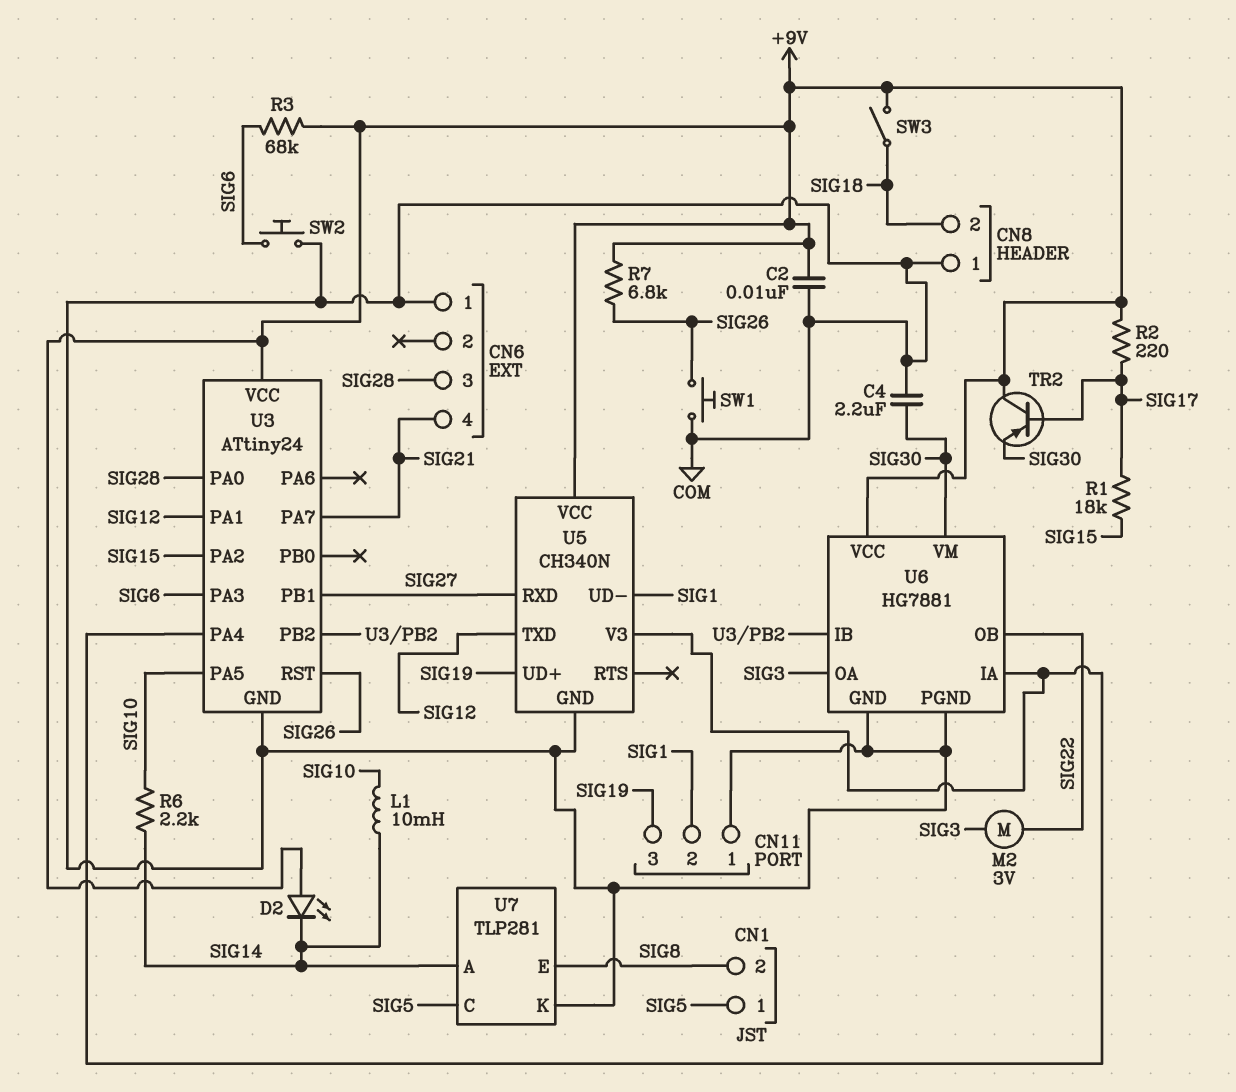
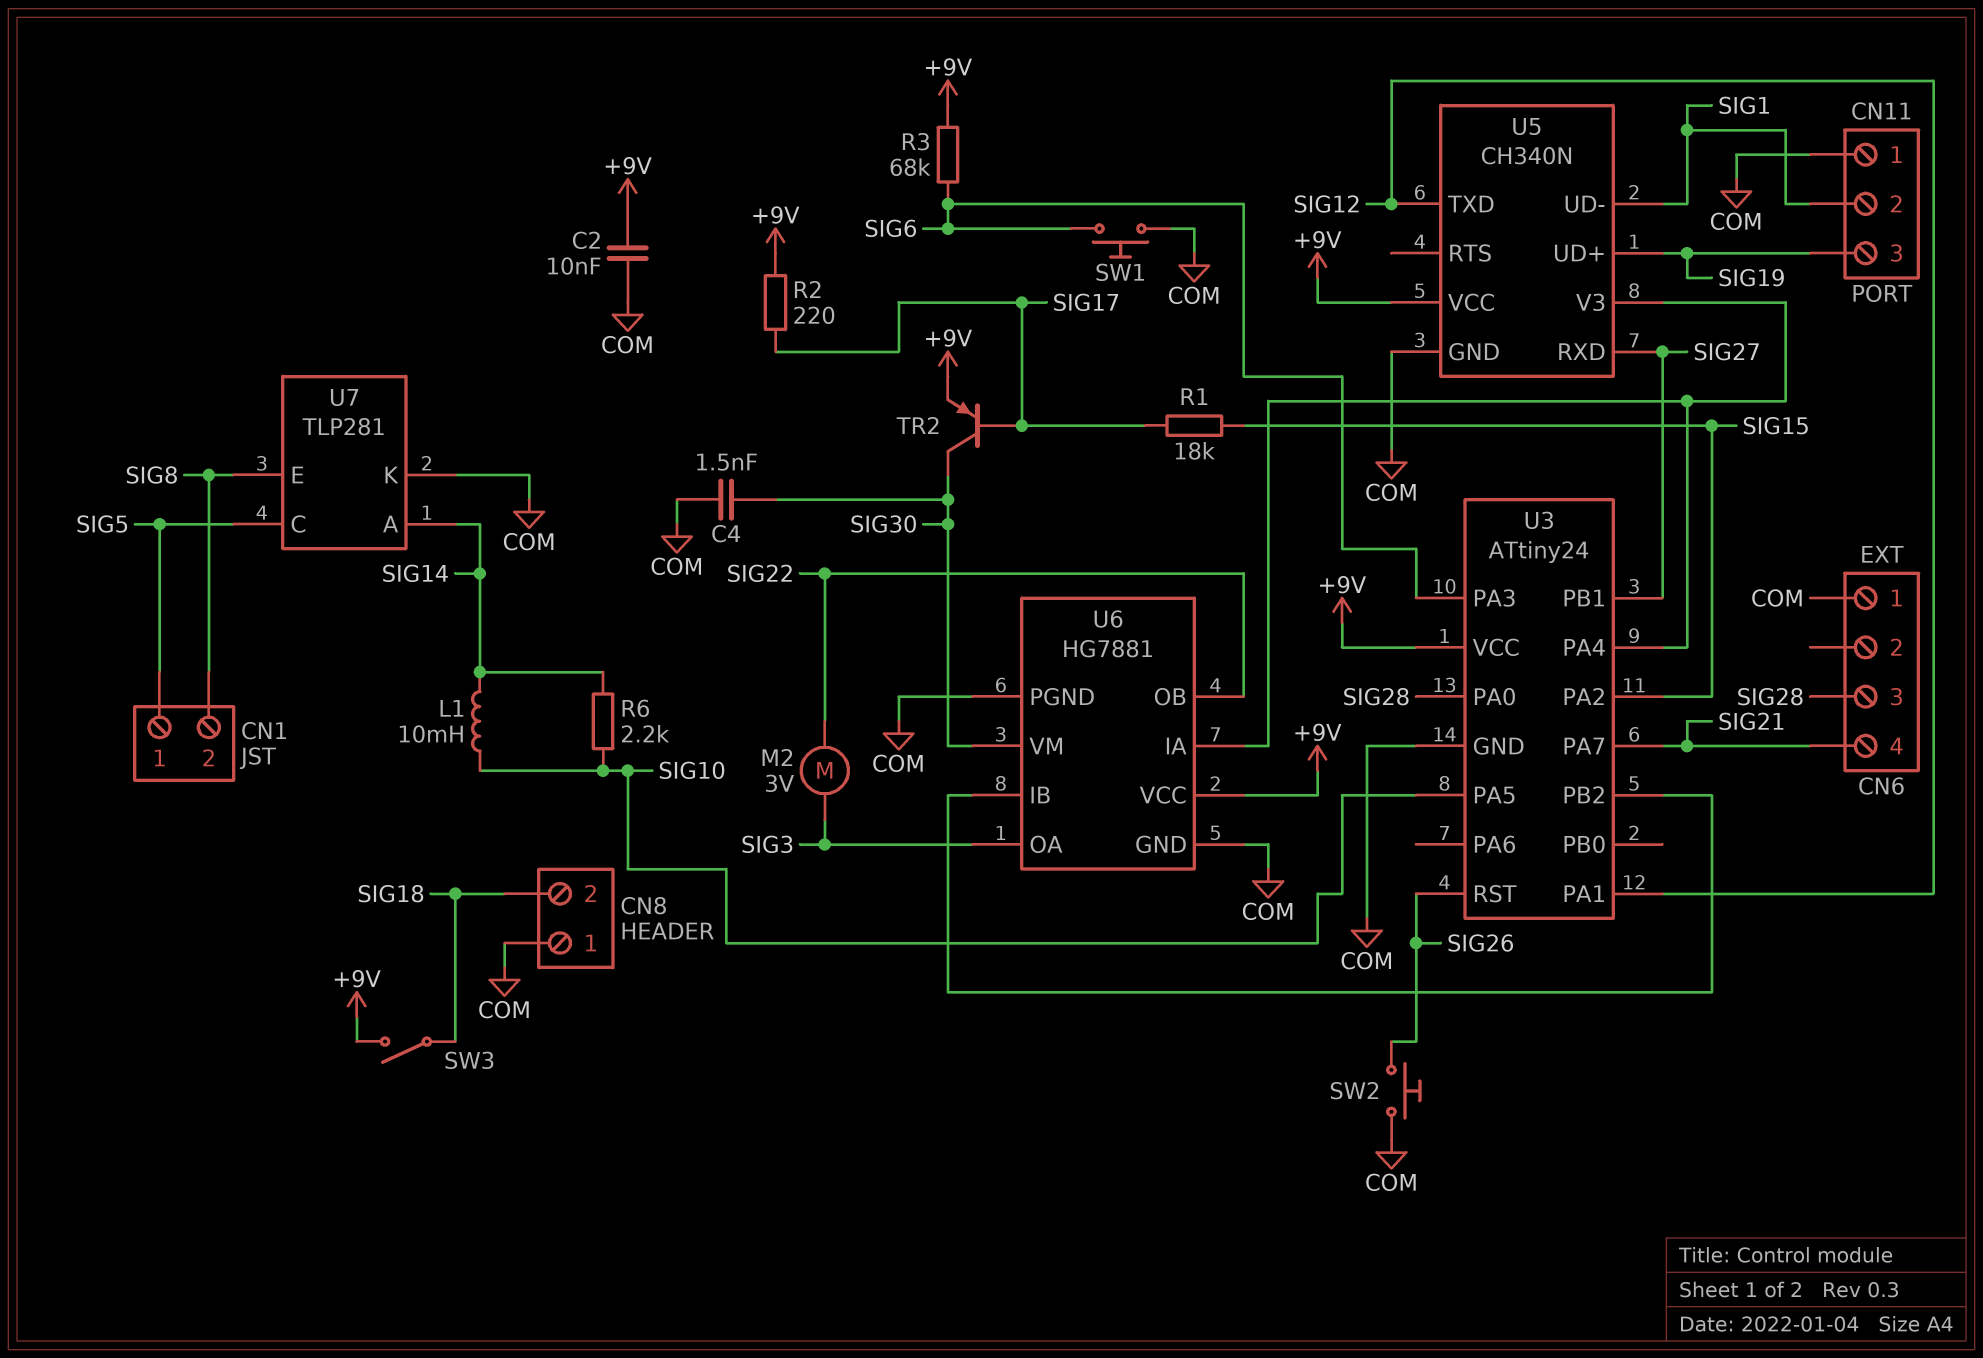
C4: 2.2uF (COM, SIG30) -> 1.5nF (COM, SIG30)
D2: LED (A +9V, K SIG14) -> none
R7: 6.8k (+9V, SIG26) -> none
SW1: button (COM, SIG26) -> button (COM, SIG6)
SW2: button (COM, SIG6) -> button (COM, SIG26)
TR2: PNP (B SIG17, C +9V, E SIG30) -> PNP (B SIG17, C SIG30, E +9V)

